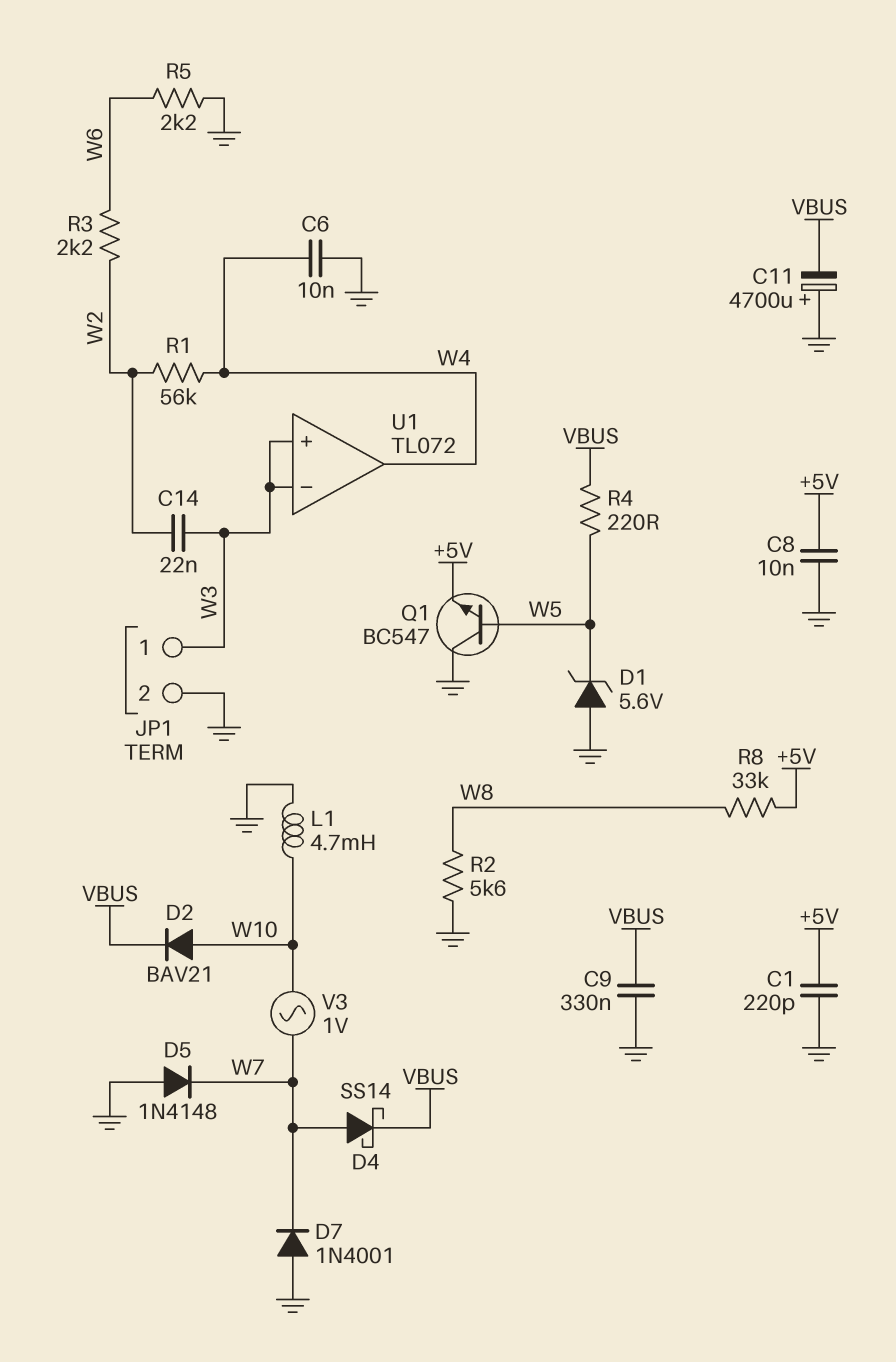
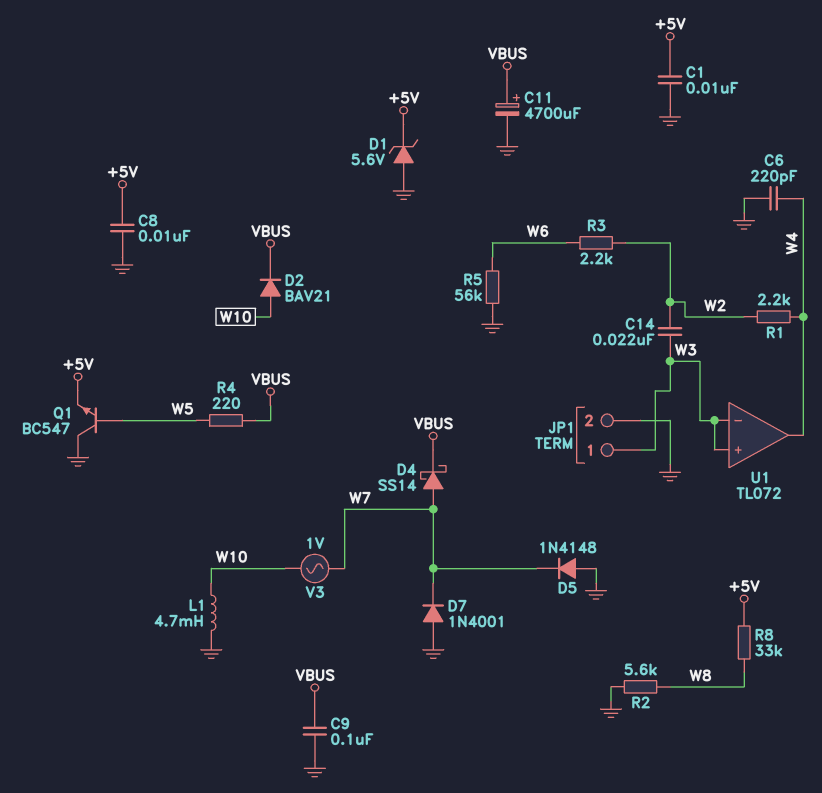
C1: 220pF (+5V, GND) -> 10nF (+5V, GND)
C6: 10nF (GND, W4) -> 220pF (GND, W4)
C9: 330nF (GND, VBUS) -> 100nF (GND, VBUS)
C11: 4700uF (plus GND, minus VBUS) -> 4700uF (plus VBUS, minus GND)
D1: zener 5.6V (A GND, K W5) -> zener 5.6V (A GND, K +5V)
R1: 56k (W2, W4) -> 2.2k (W2, W4)
R5: 2.2k (GND, W6) -> 56k (GND, W6)

